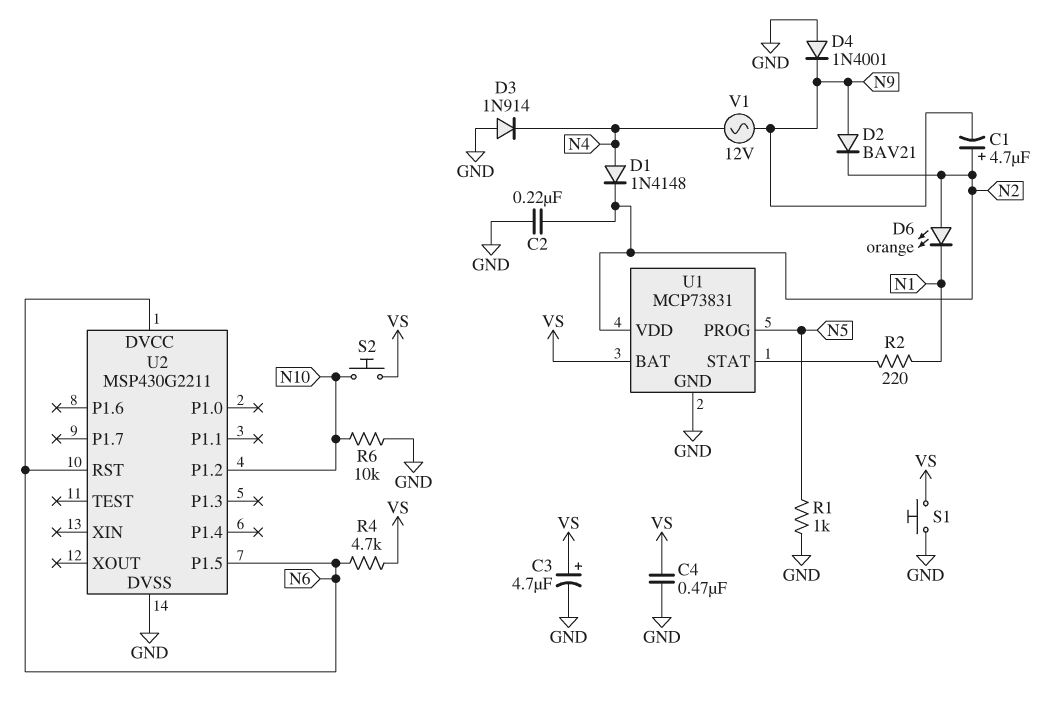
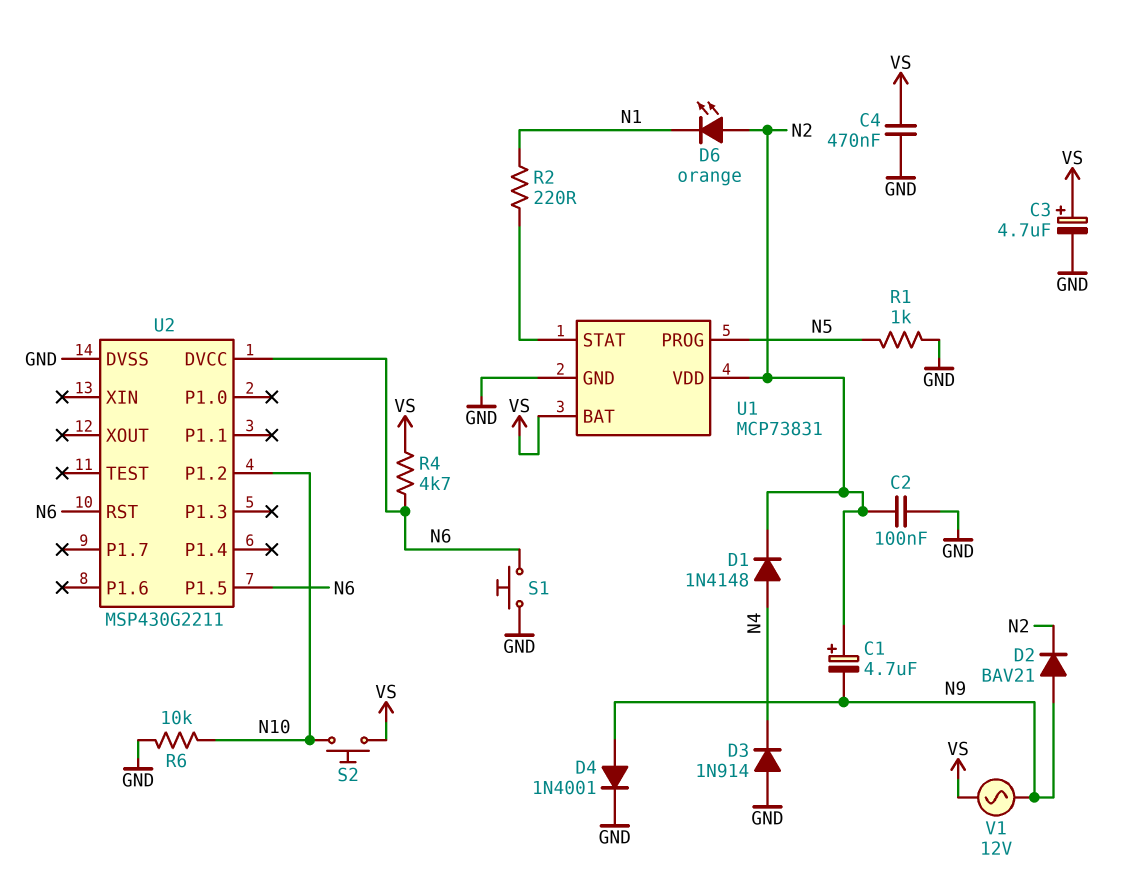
C2: 220nF (GND, N2) -> 100nF (GND, N2)
D4: diode 1N4001 (A GND, K N9) -> diode 1N4001 (A N9, K GND)
S1: button (GND, VS) -> button (GND, N6)
V1: AC 12V (N4, N9) -> AC 12V (N9, VS)

